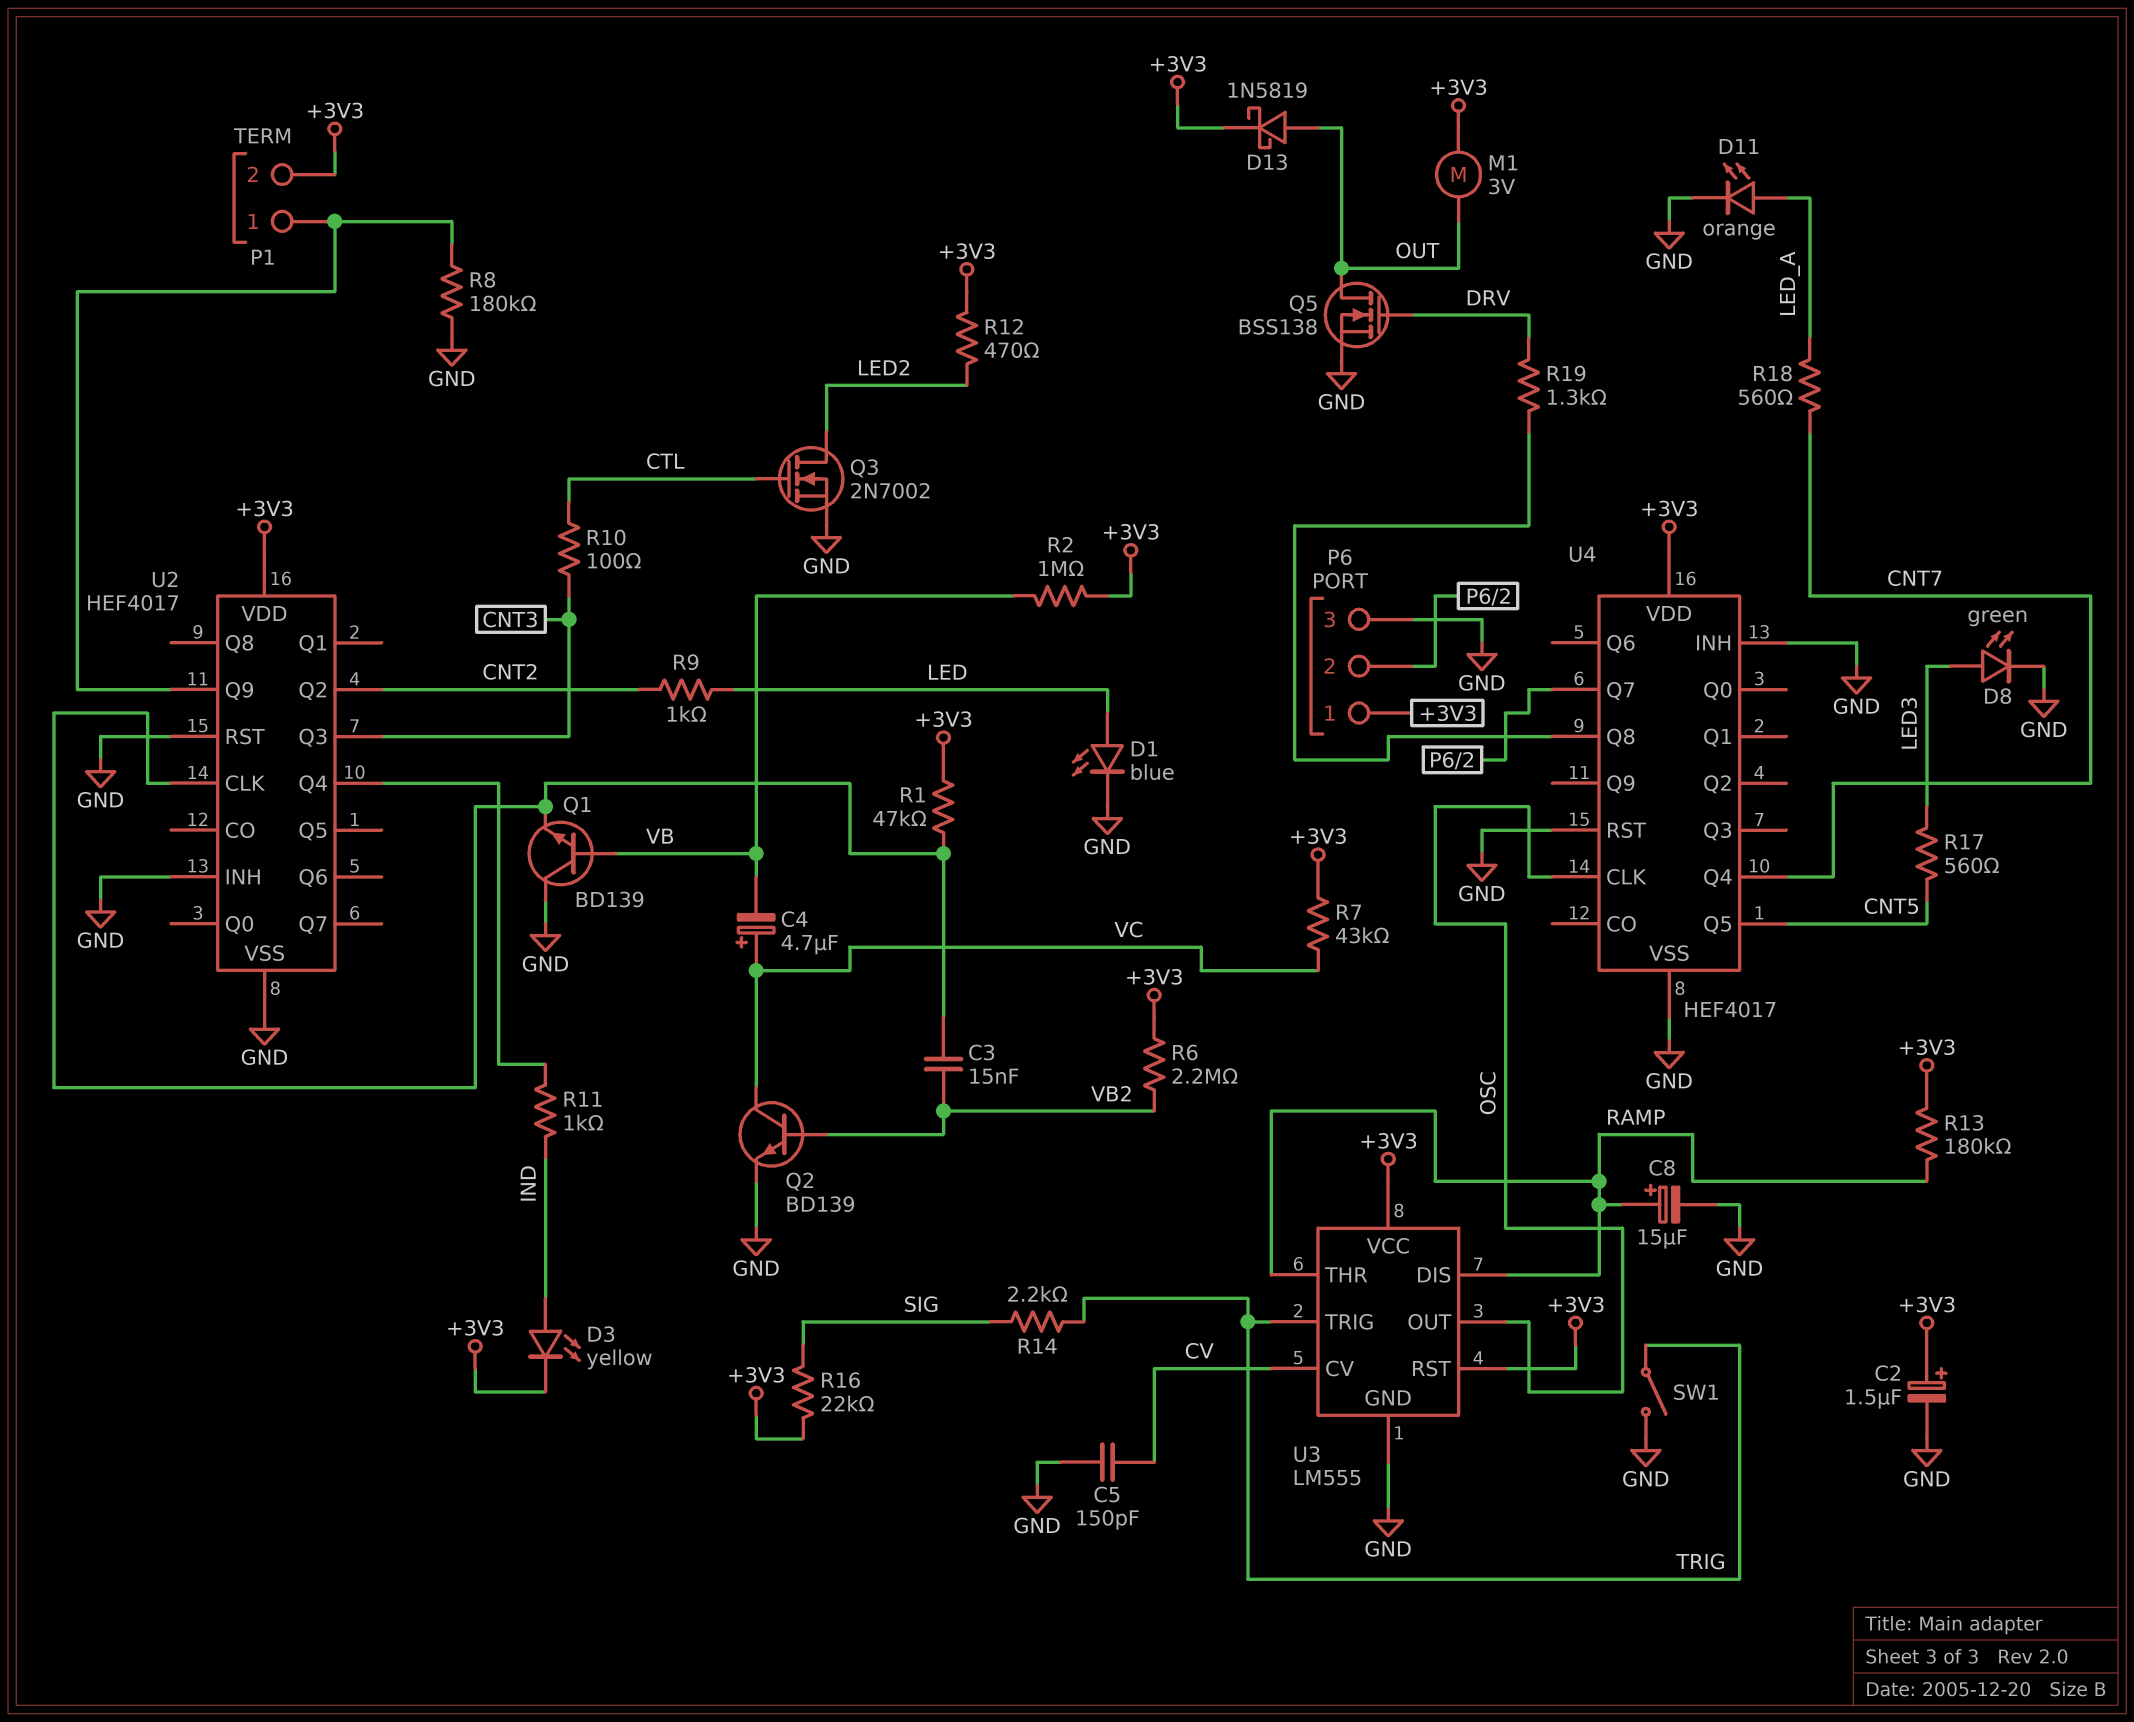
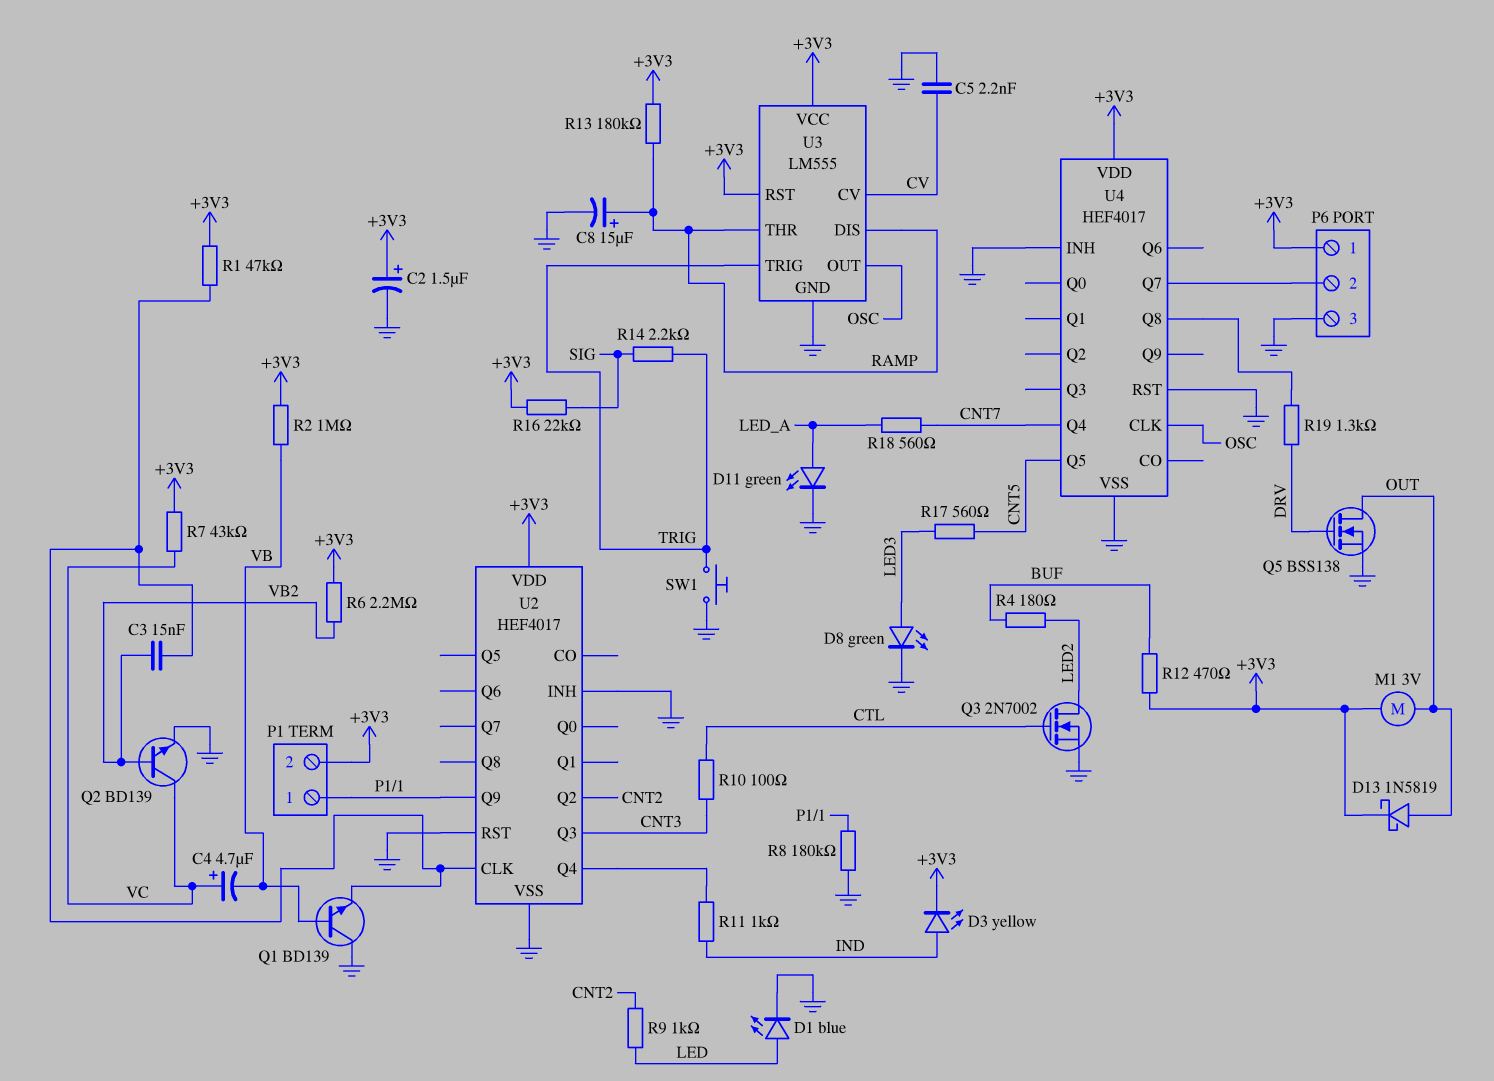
C5: 150pF (CV, GND) -> 2.2nF (CV, GND)
D11: LED orange (A LED_A, K GND) -> LED green (A LED_A, K GND)
R4: none -> 180 (BUF, LED2)
R12: 470 (+3V3, LED2) -> 470 (+3V3, BUF)
SW1: switch (GND, TRIG) -> button (GND, TRIG)

